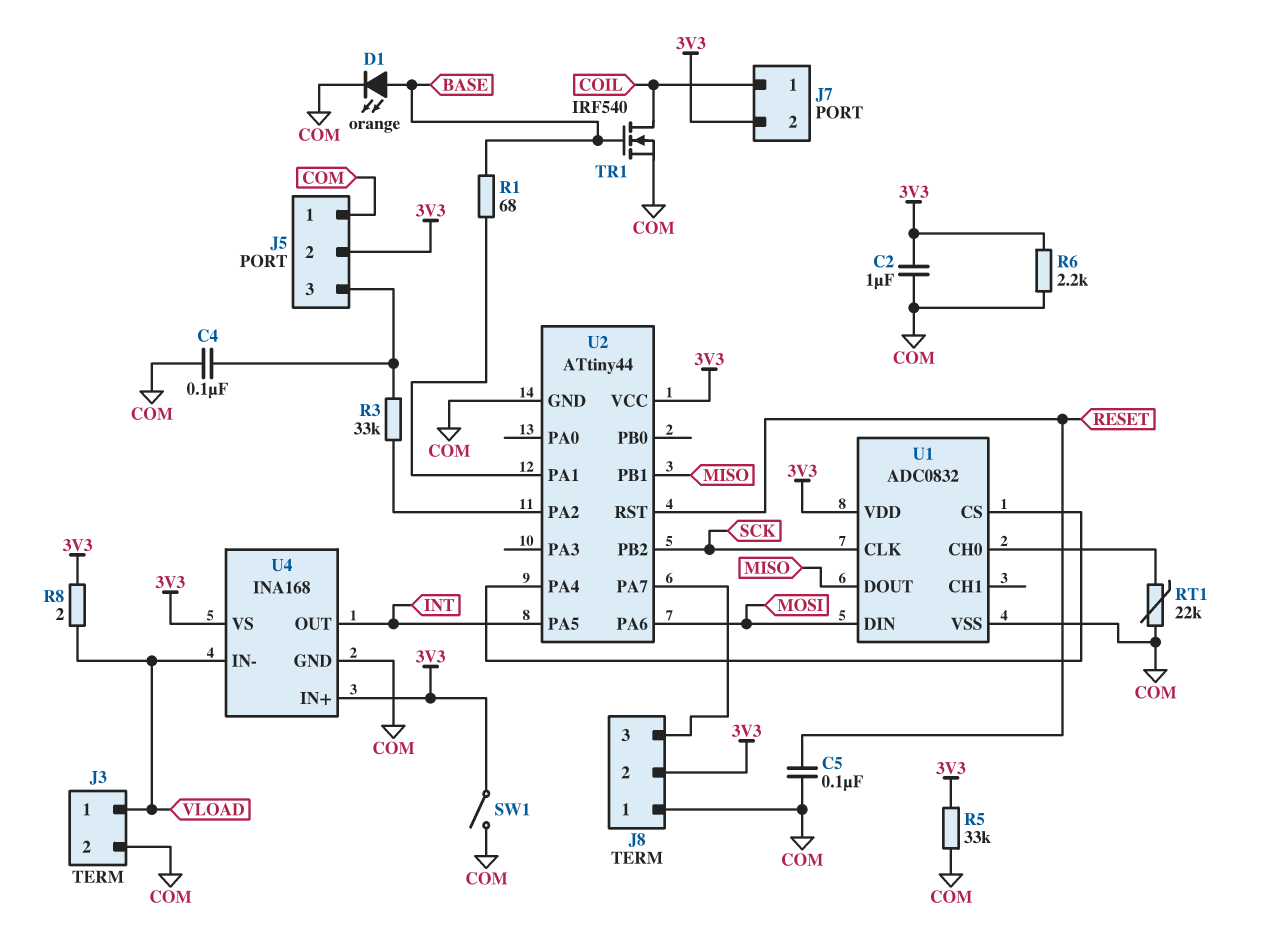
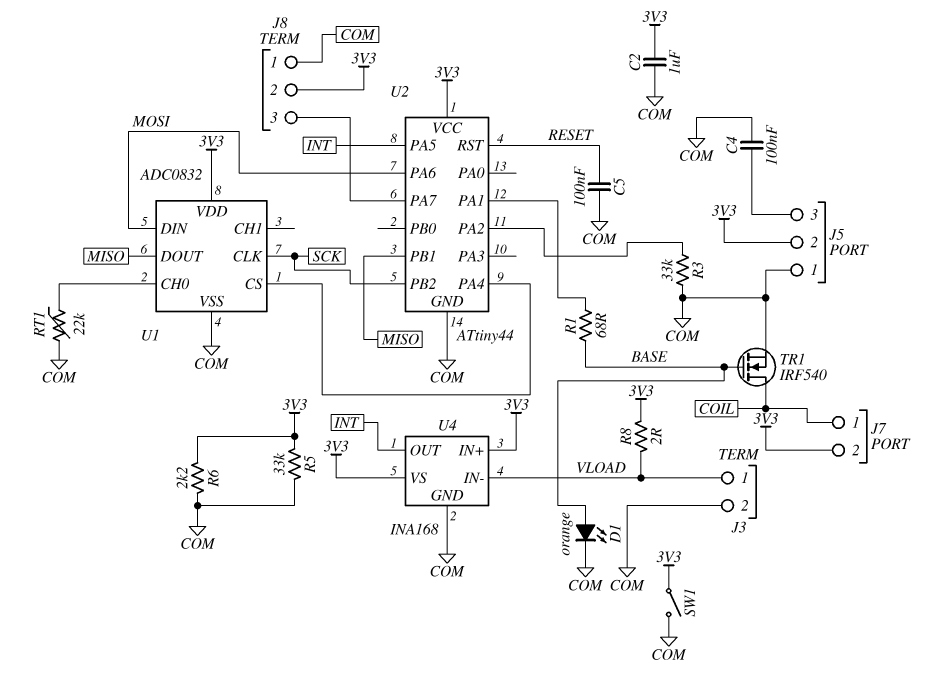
R3: 33k (J5/3, U2/PA2) -> 33k (COM, U2/PA2)

